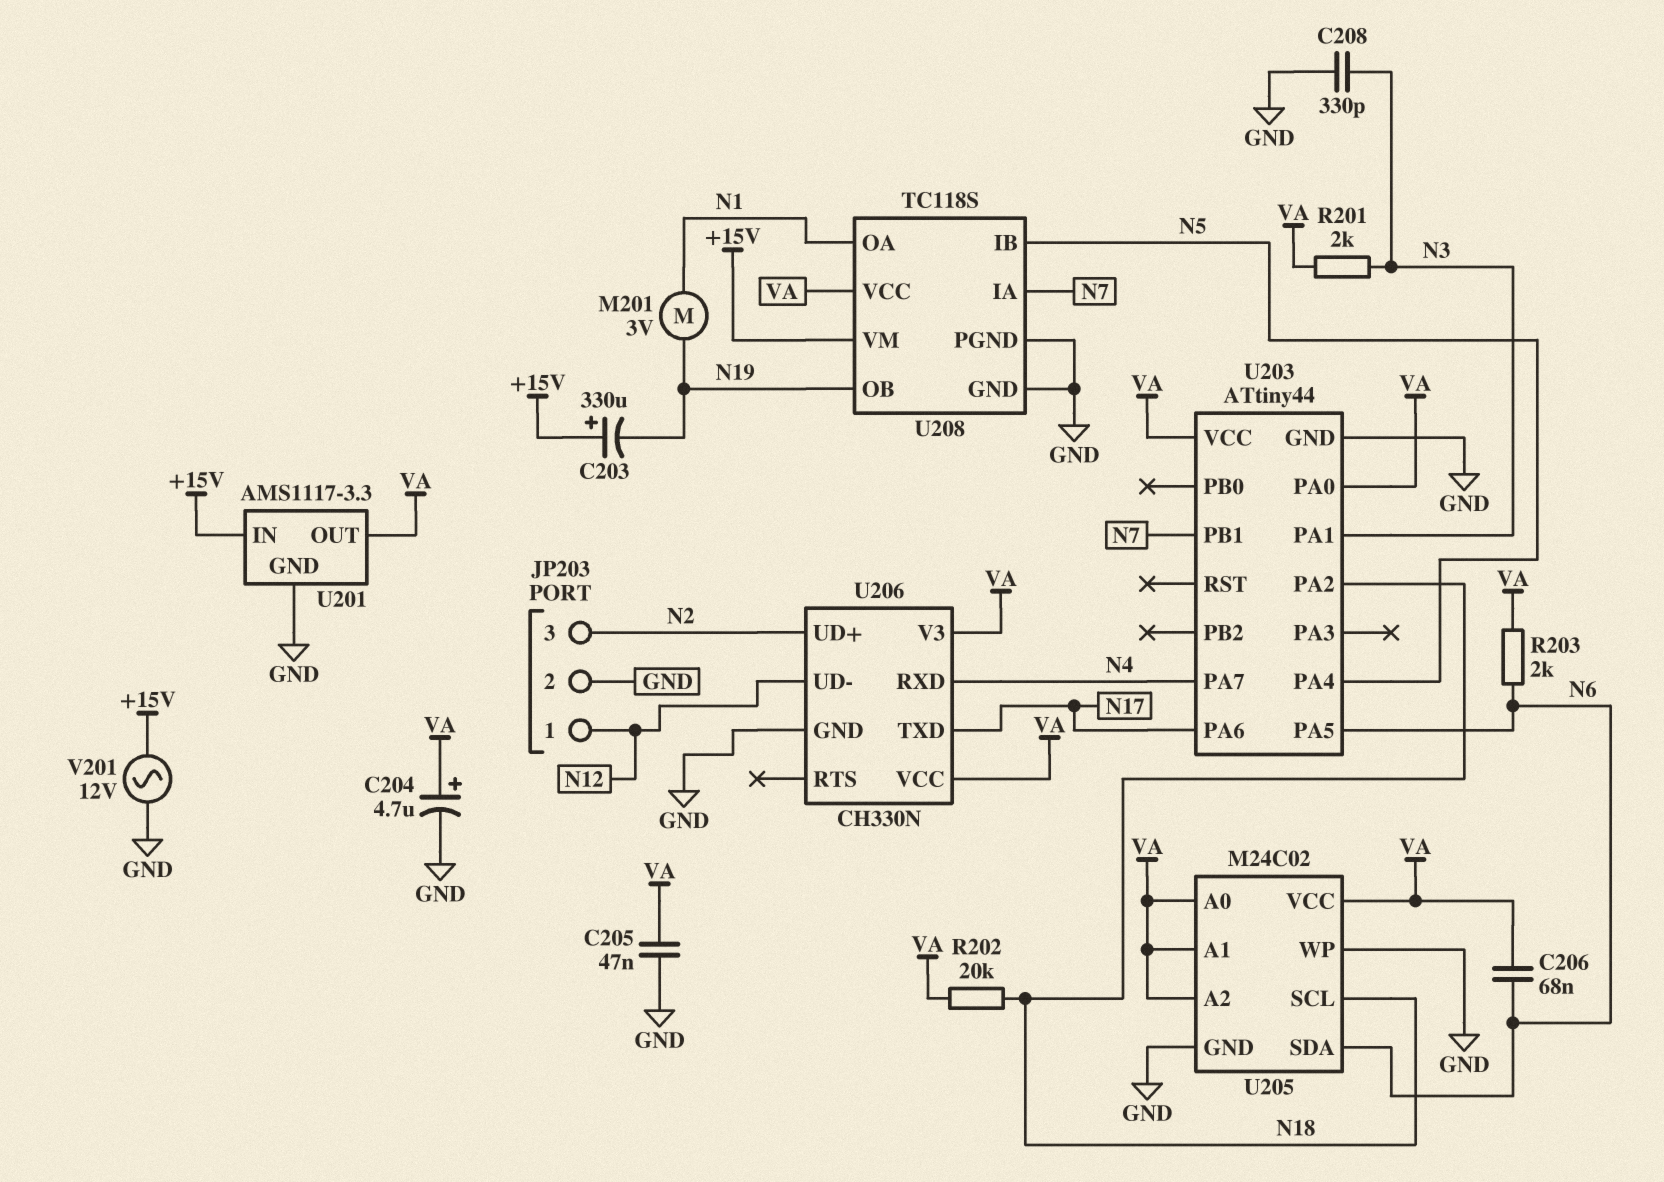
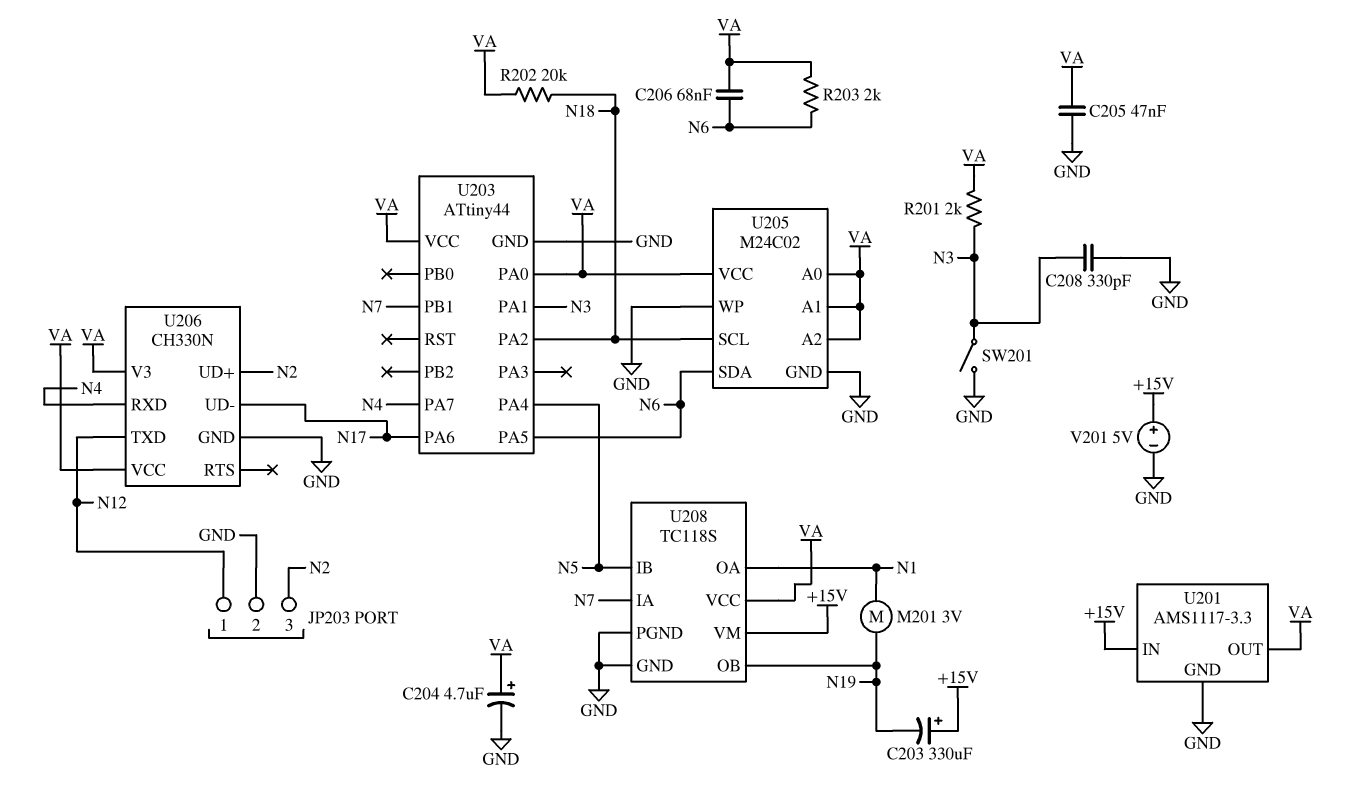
SW201: none -> switch (GND, N3)
U206 pin TXD: N17 -> N12
U206 pin UD-: N12 -> N17
V201: AC 12V (+15V, GND) -> 5V (plus +15V, minus GND)

